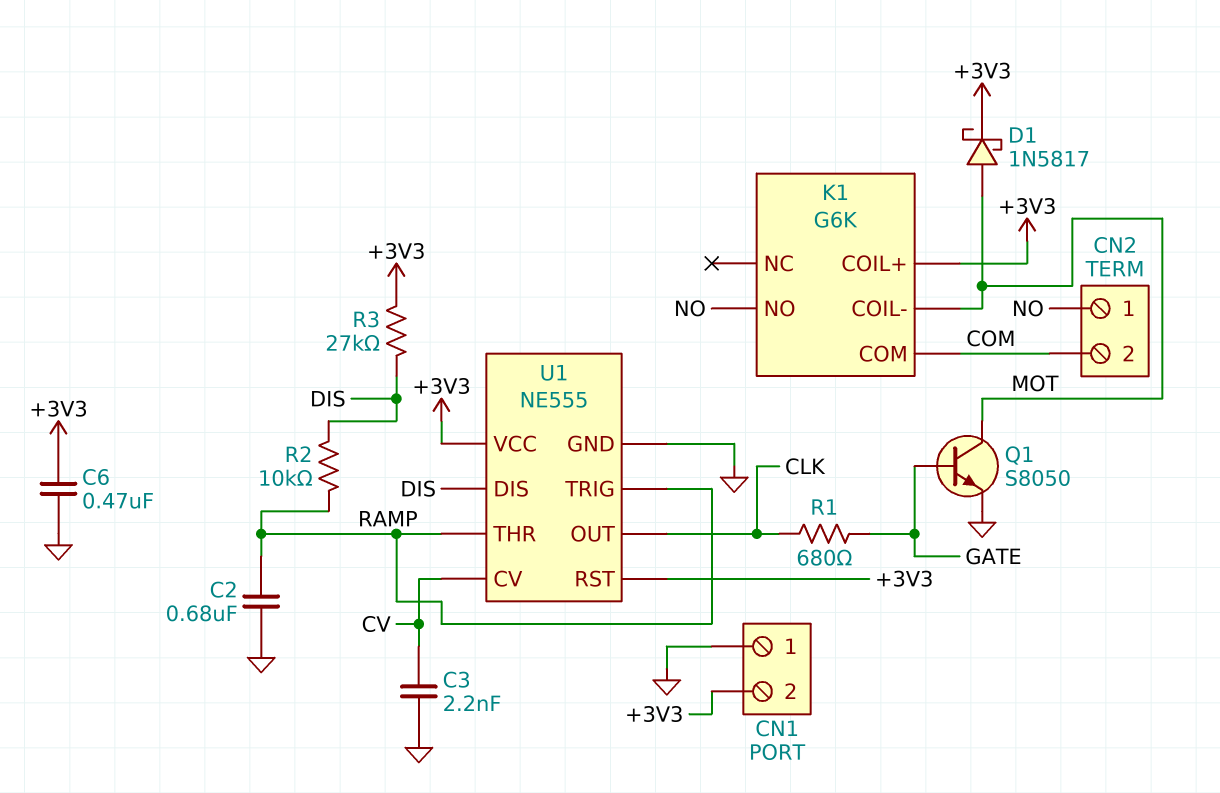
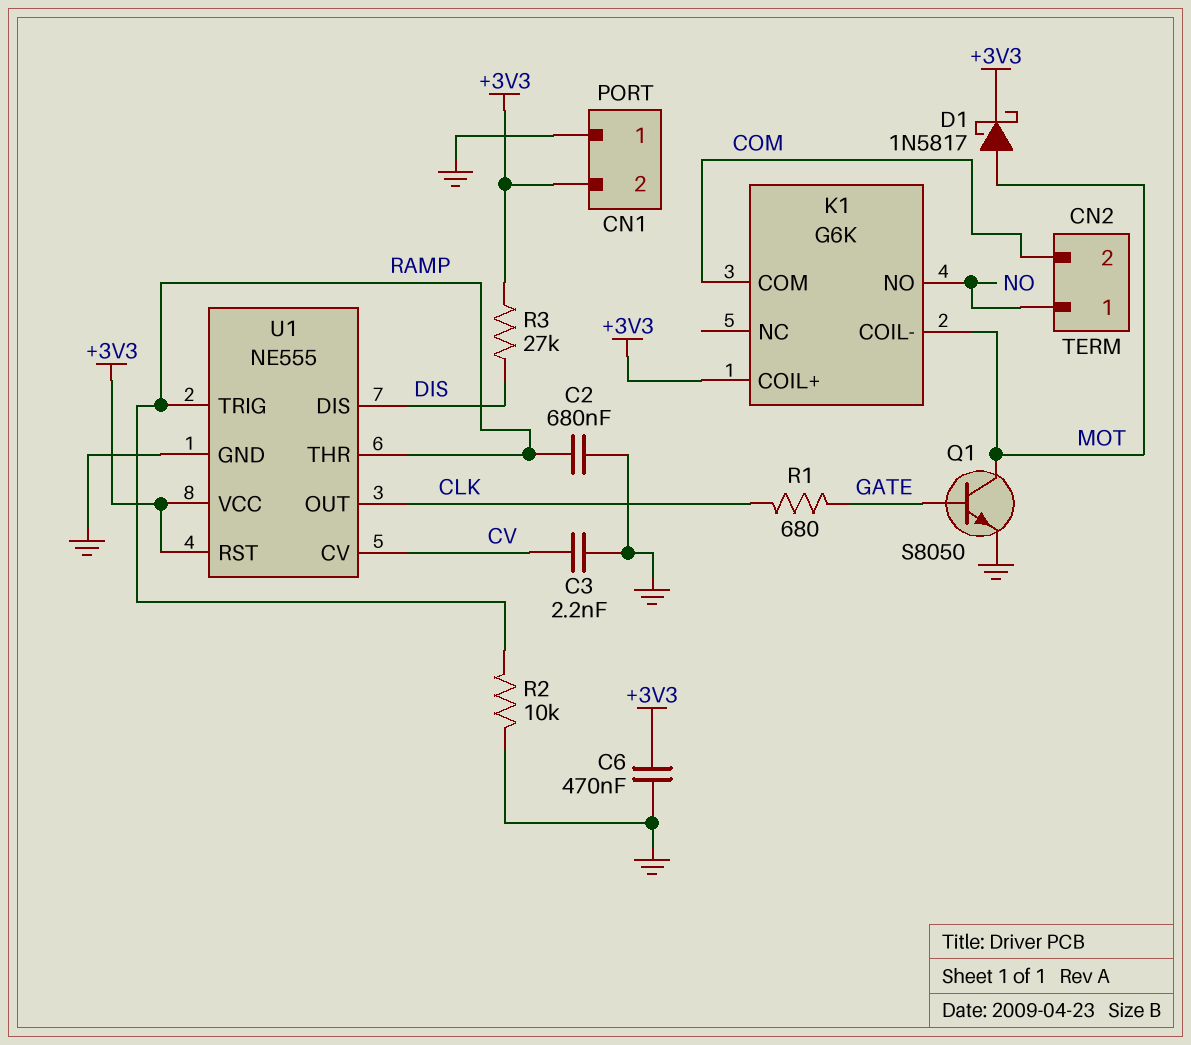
R2: 10k (DIS, RAMP) -> 10k (GND, RAMP)

